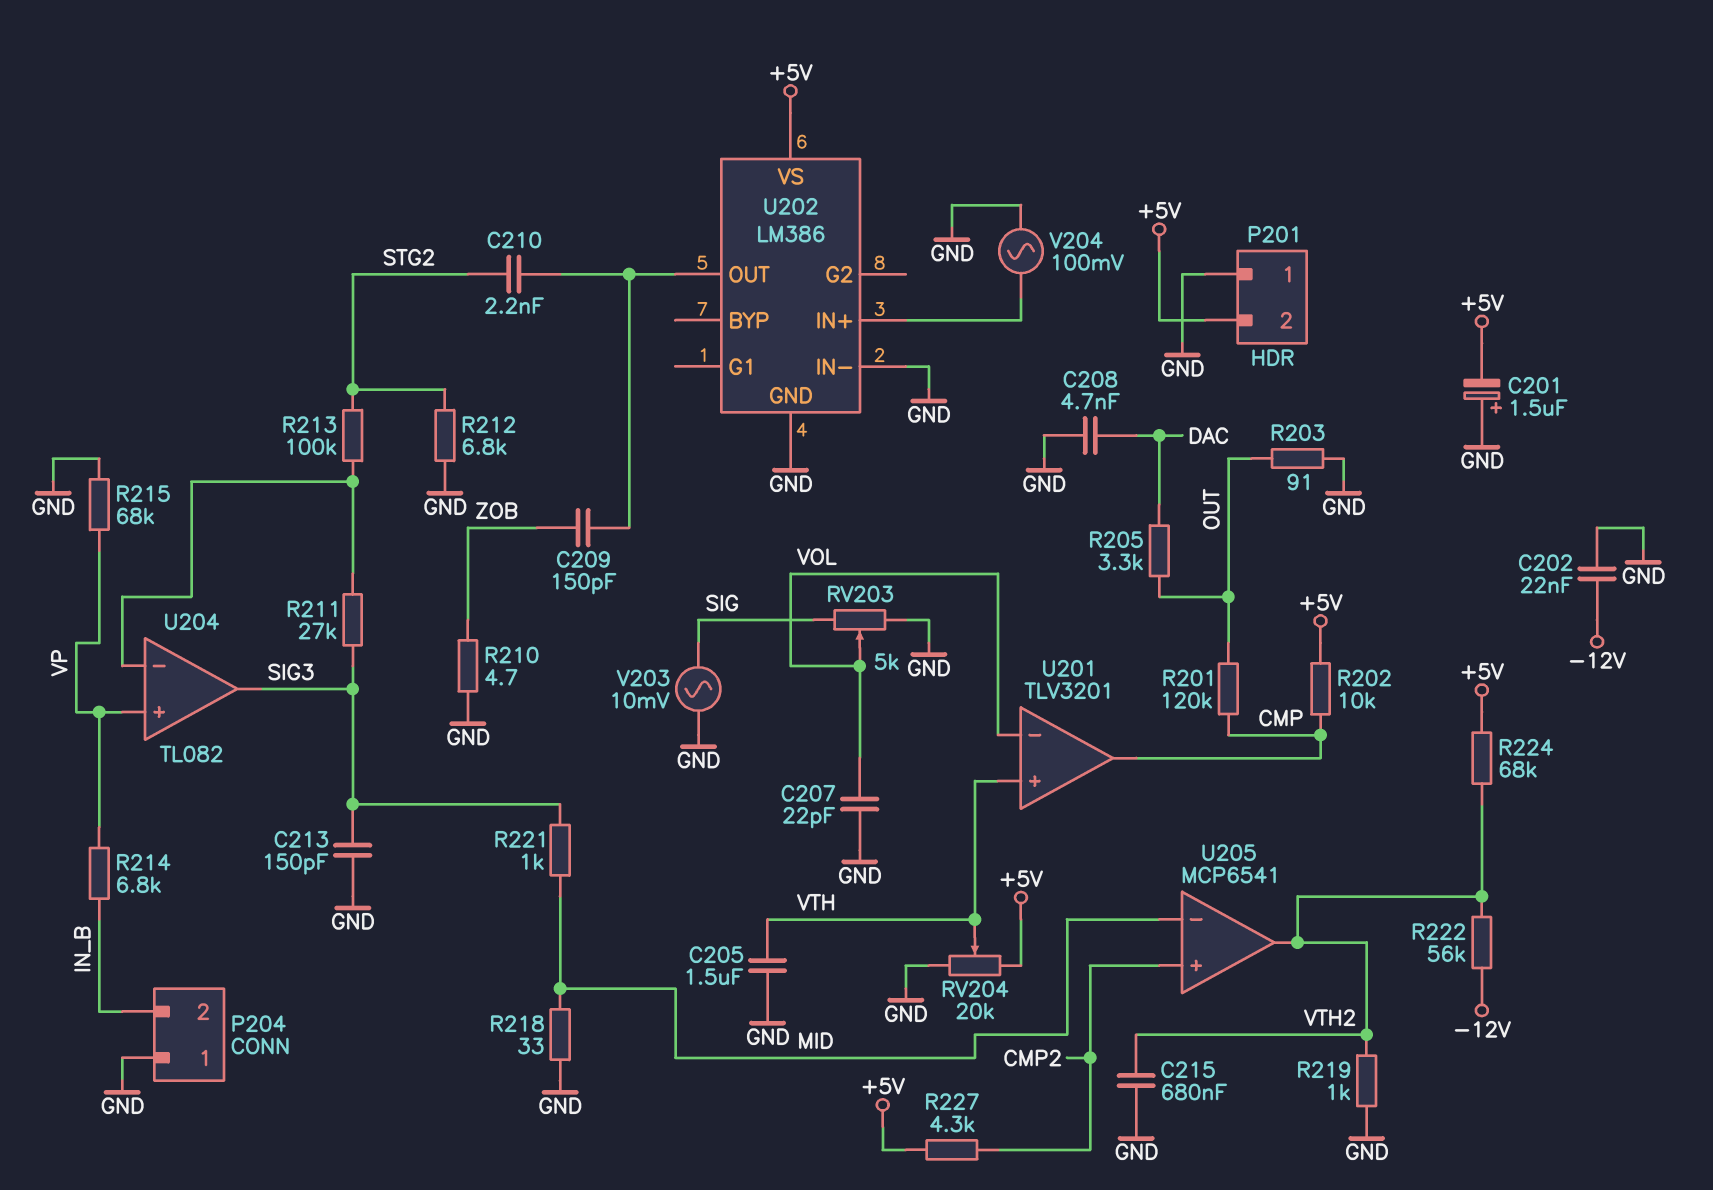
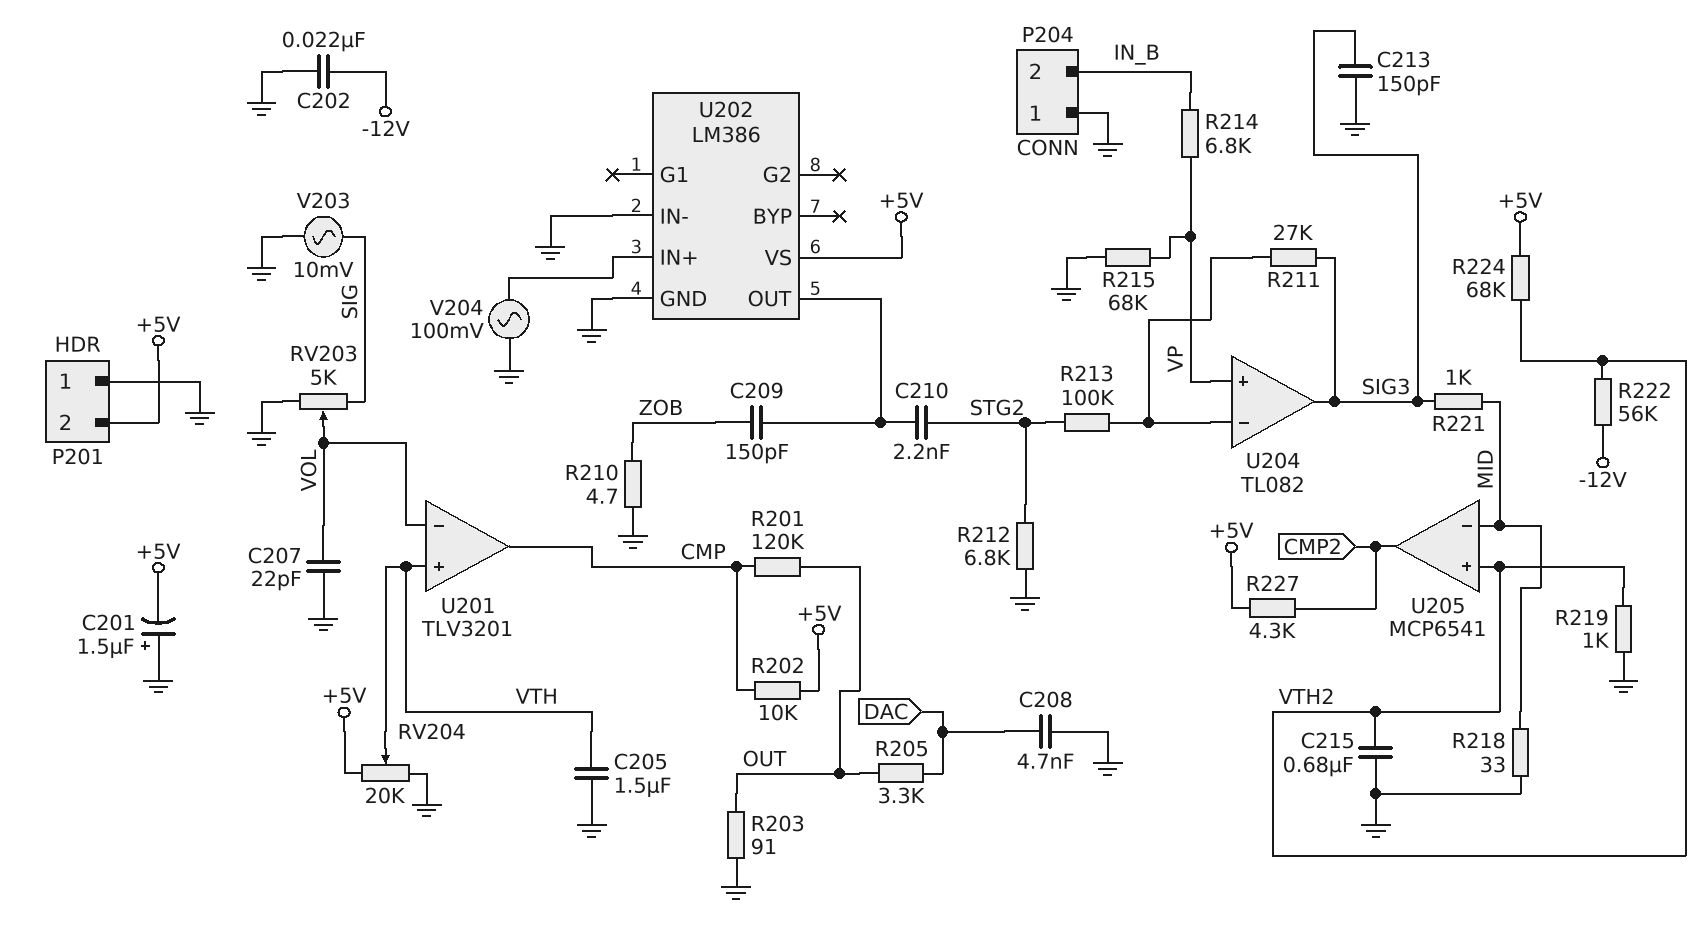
U205 pin in+: CMP2 -> VTH2
U205 pin out: VTH2 -> CMP2

